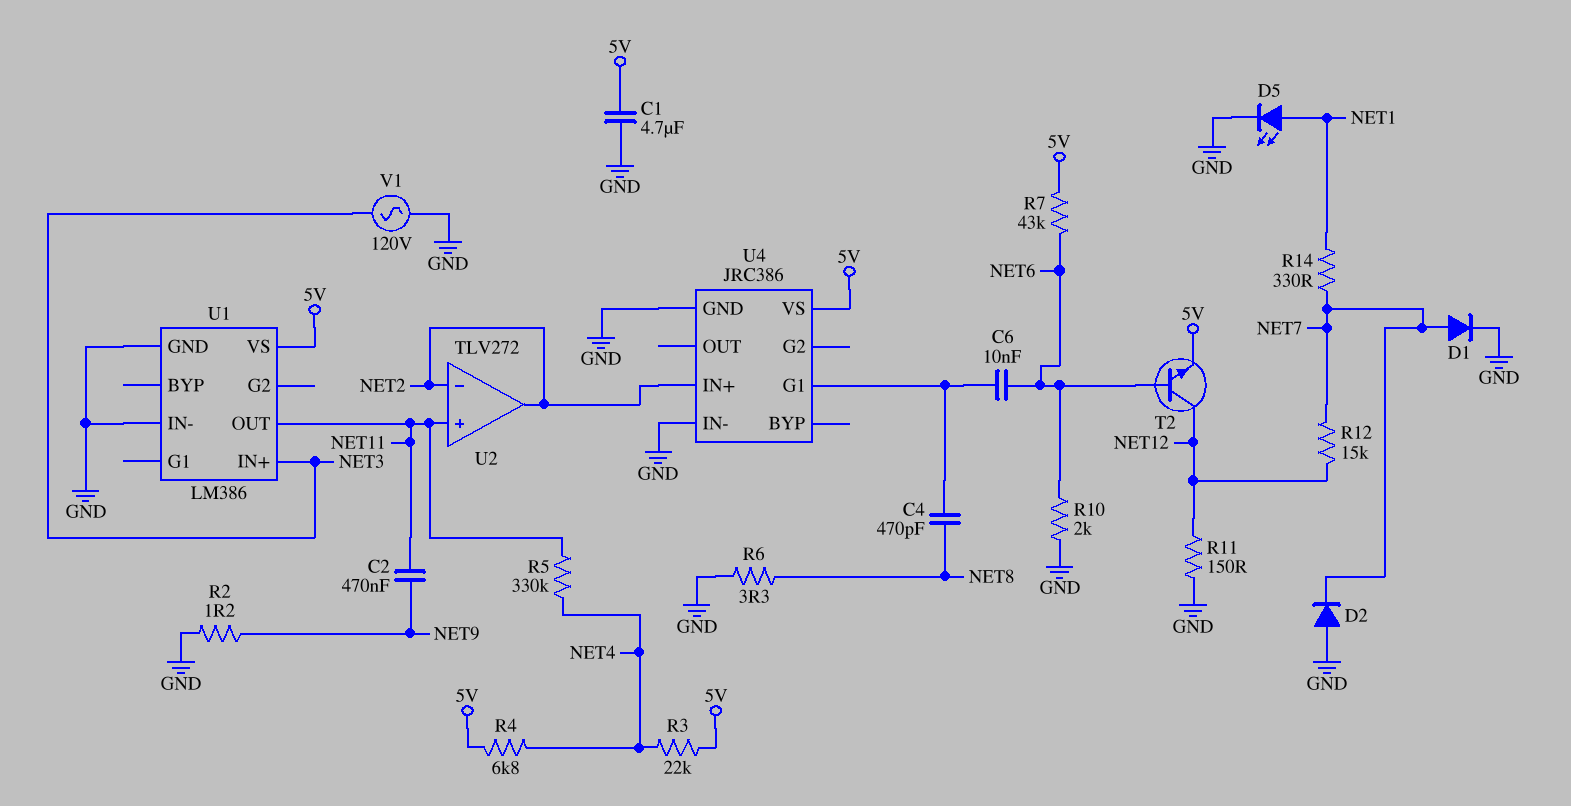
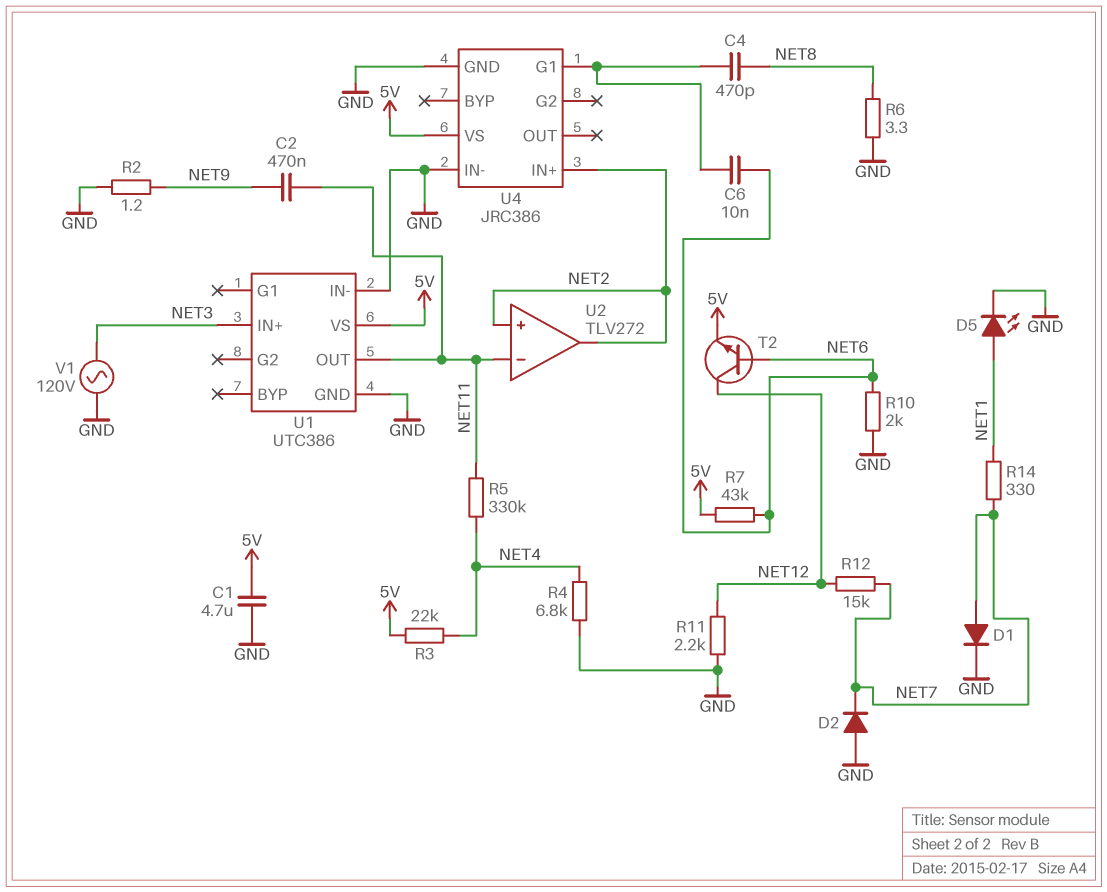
R4: 6.8k (5V, NET4) -> 6.8k (GND, NET4)
R11: 150 (GND, NET12) -> 2.2k (GND, NET12)
U1: LM386 -> UTC386
U2 pin in+: NET11 -> NET2
U2 pin in-: NET2 -> NET11

